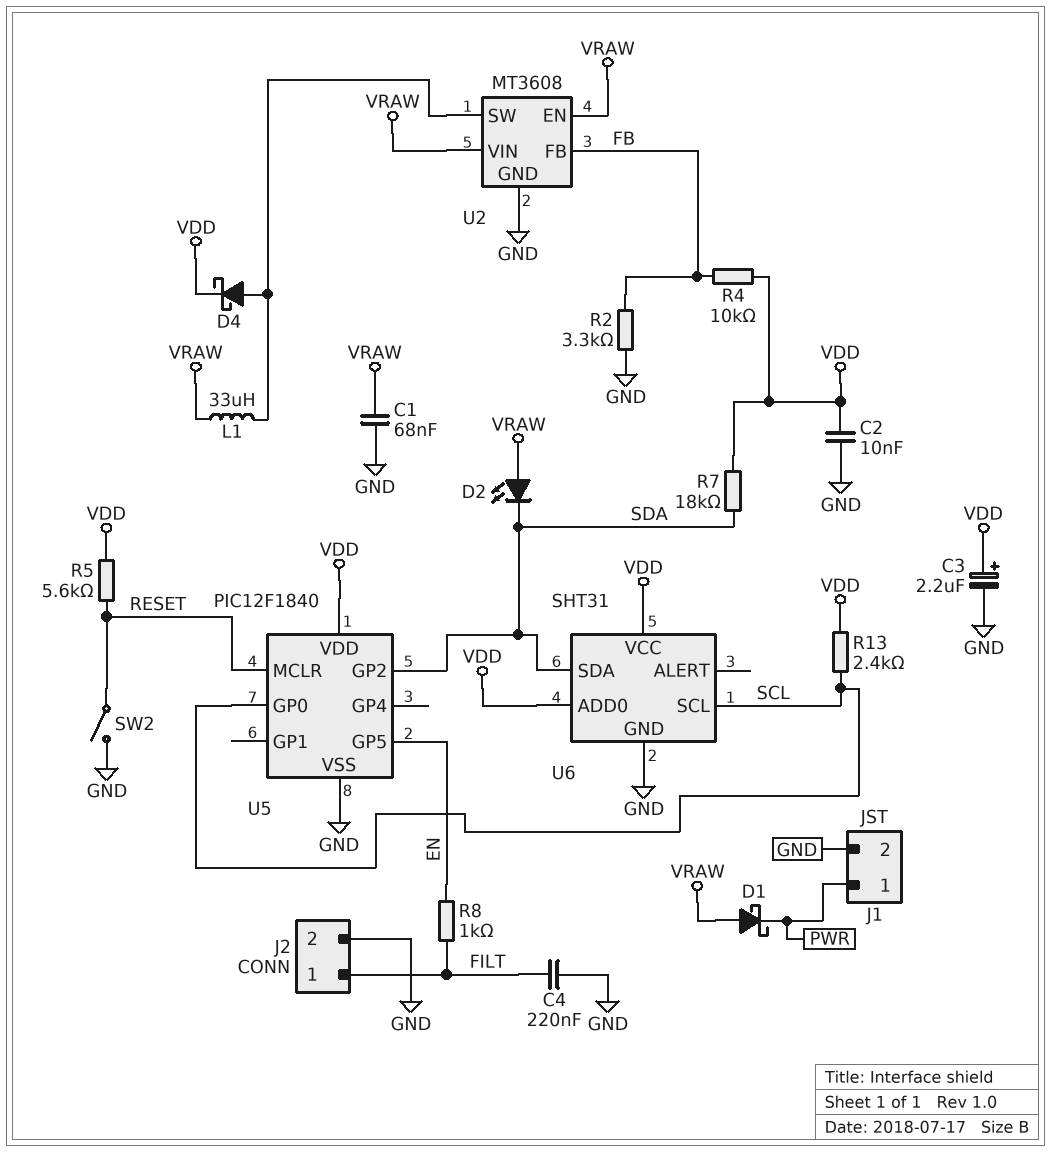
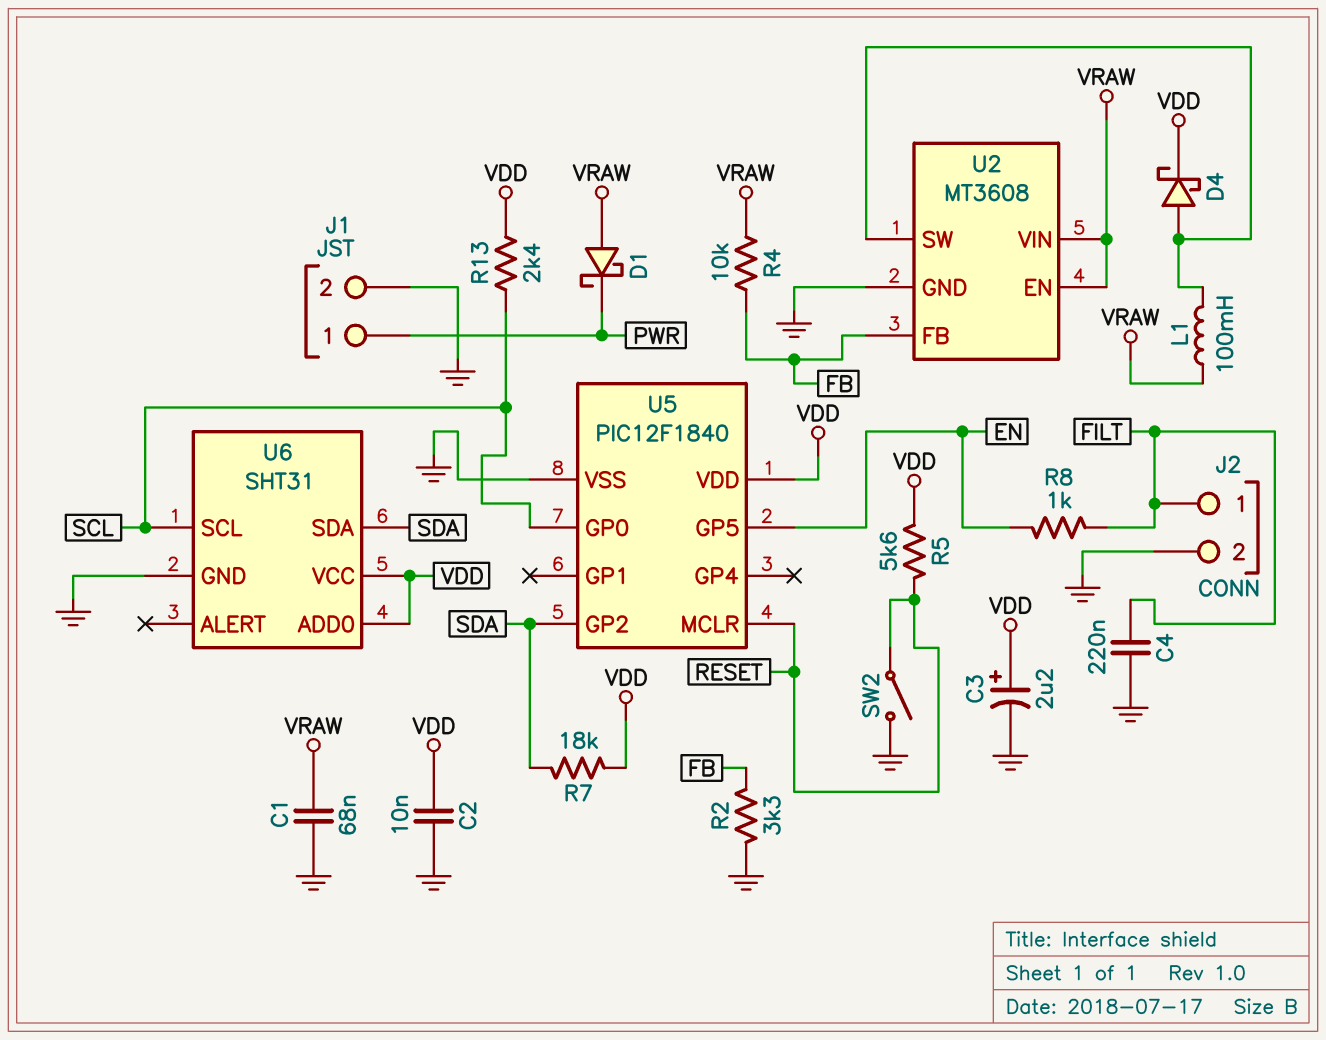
D2: LED (A VRAW, K SDA) -> none
L1: 33uH (U2/SW, VRAW) -> 100mH (U2/SW, VRAW)
R4: 10k (FB, VDD) -> 10k (FB, VRAW)

